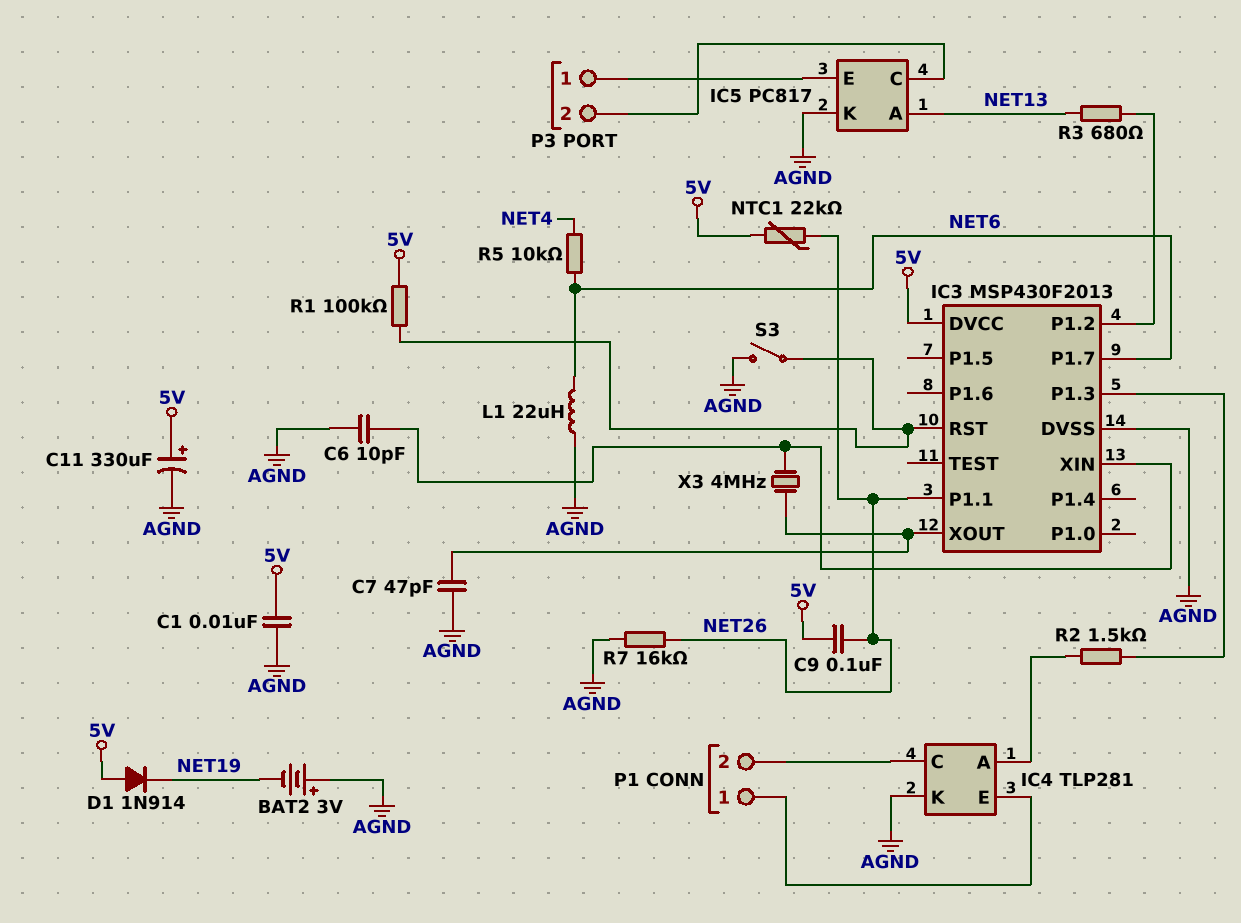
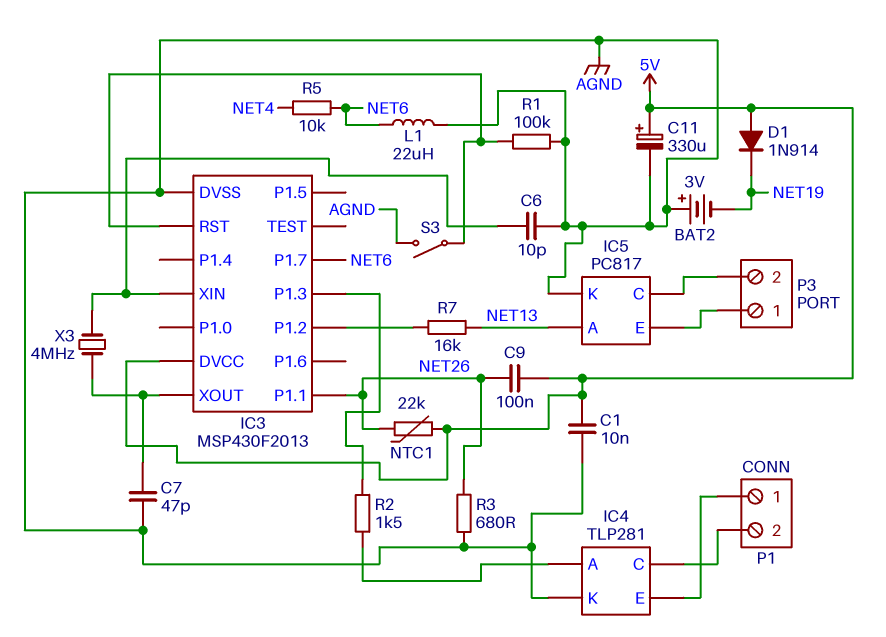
R1: 100k (5V, IC3/RST) -> 100k (AGND, IC3/RST)
R3: 680 (IC3/P1.2, NET13) -> 680 (AGND, NET26)
R7: 16k (AGND, NET26) -> 16k (IC3/P1.2, NET13)

